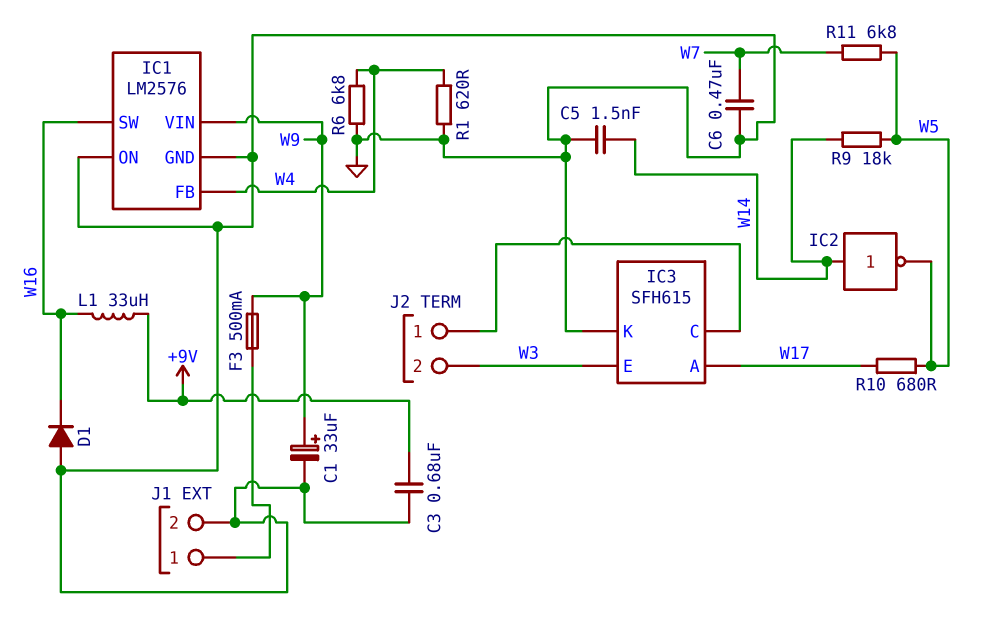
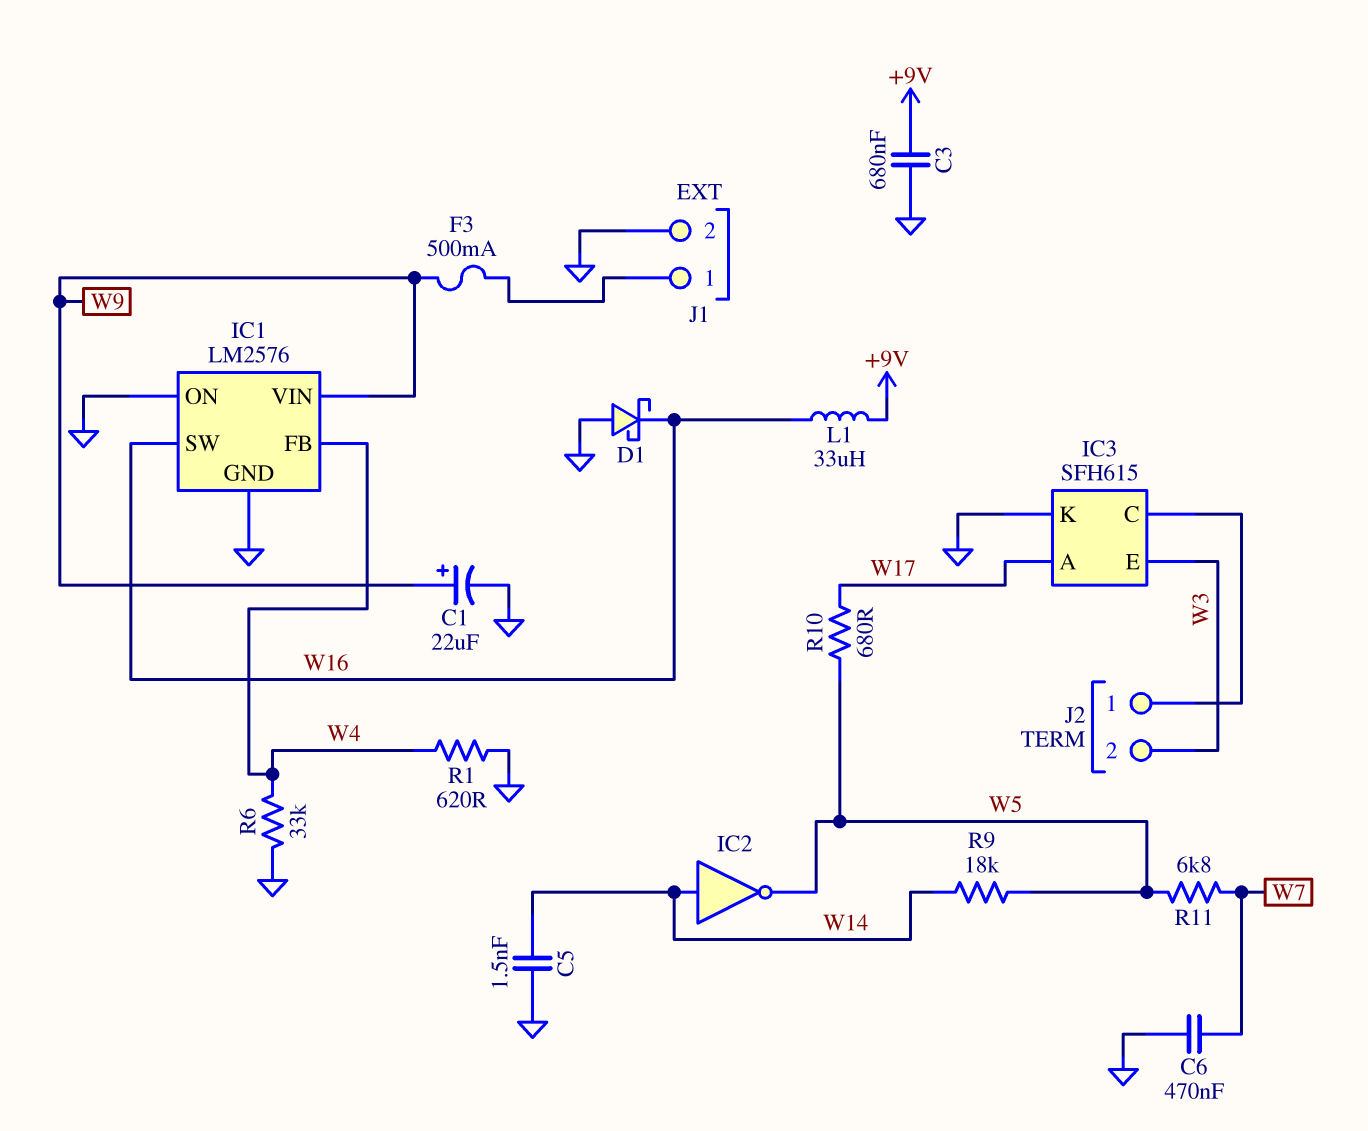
C1: 33uF (plus W9, minus GND) -> 22uF (plus W9, minus GND)
D1: diode (A GND, K W16) -> schottky (A GND, K W16)
R6: 6.8k (GND, W4) -> 33k (GND, W4)

